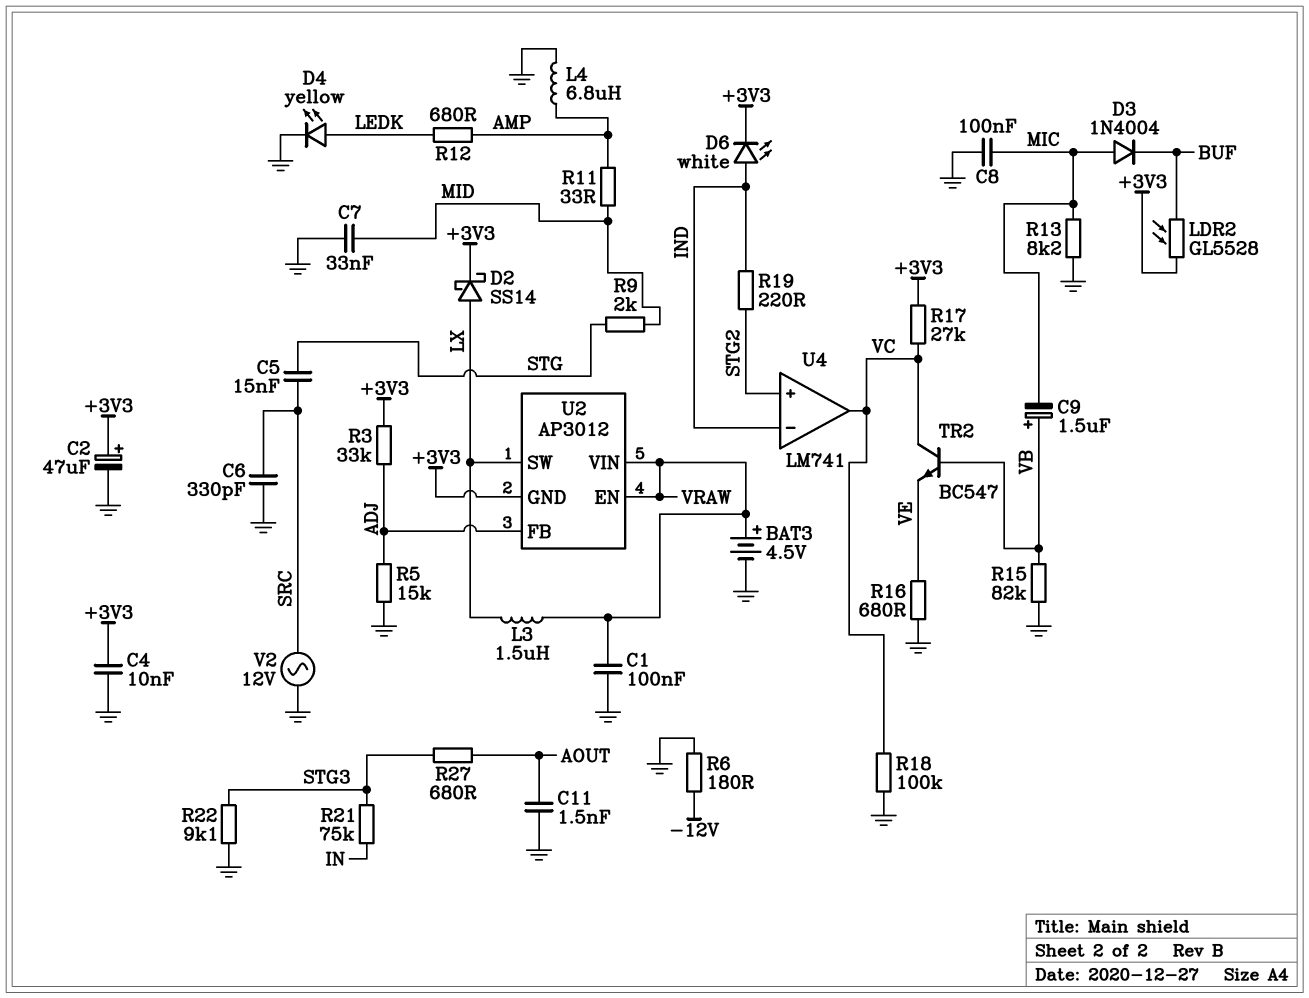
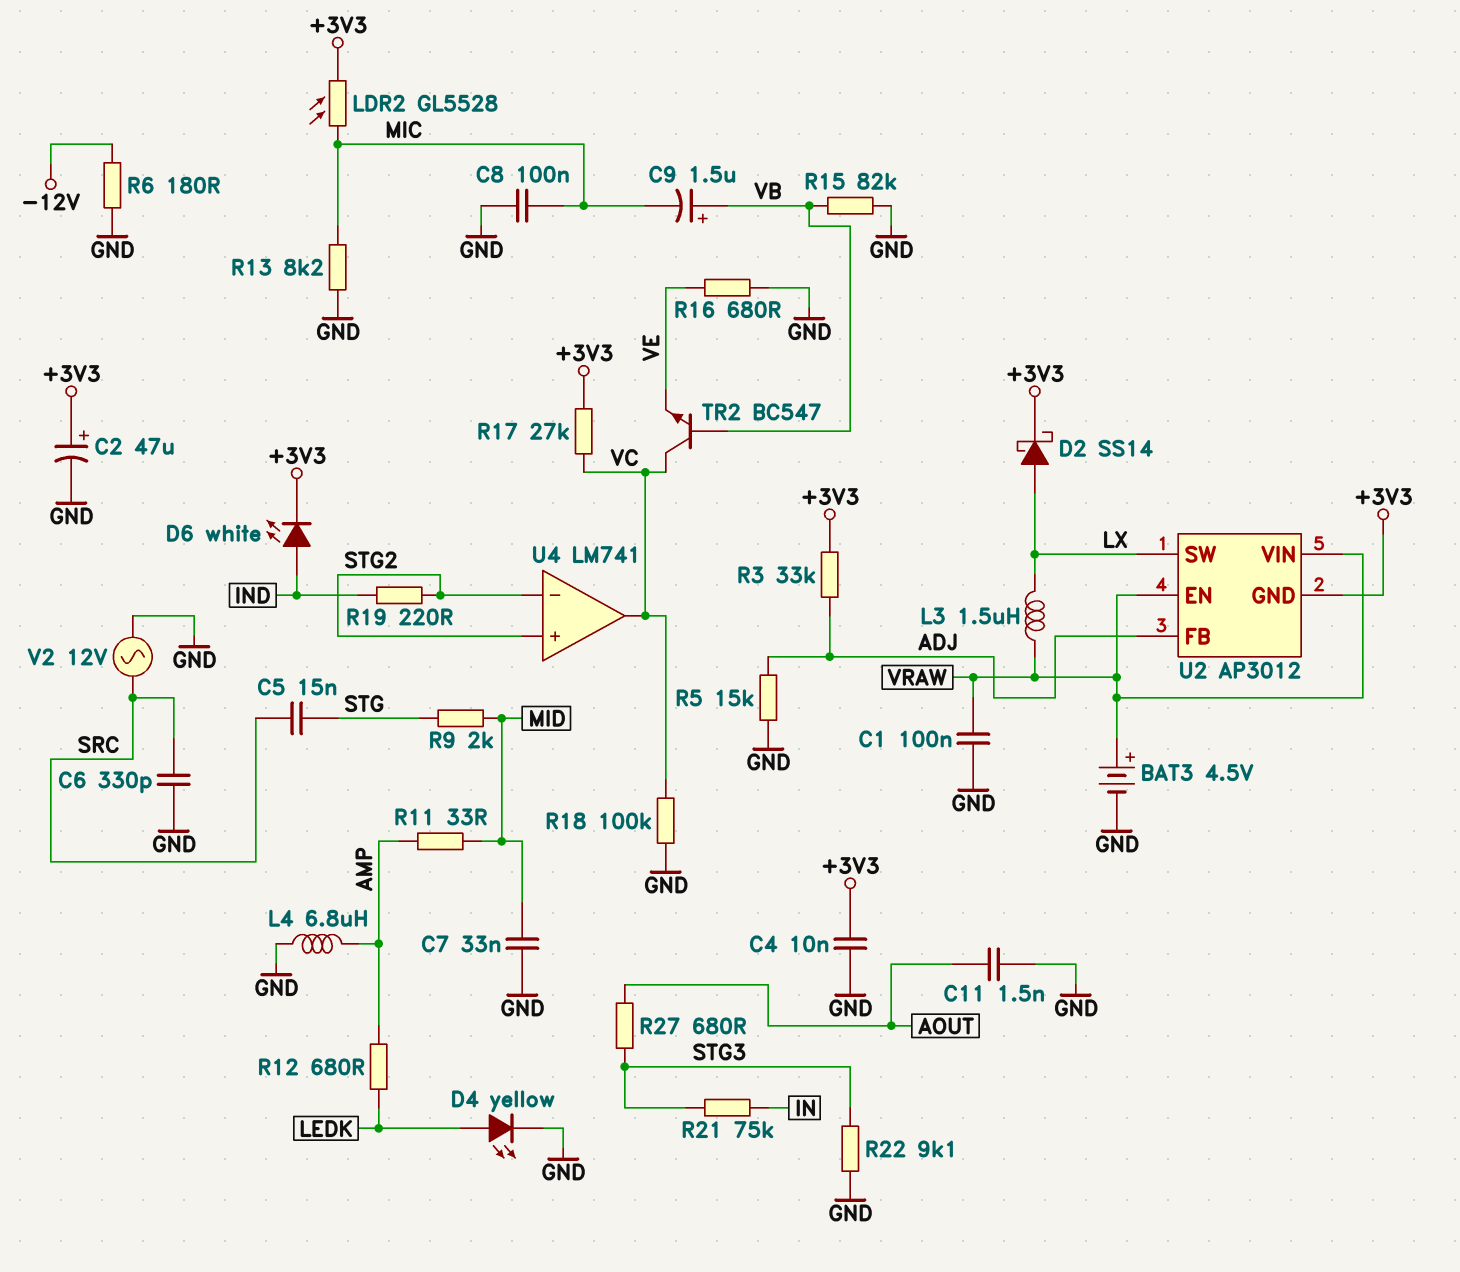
D3: diode 1N4004 (A MIC, K BUF) -> none
LDR2: GL5528 (+3V3, BUF) -> GL5528 (+3V3, MIC)
U4 pin in-: IND -> STG2

